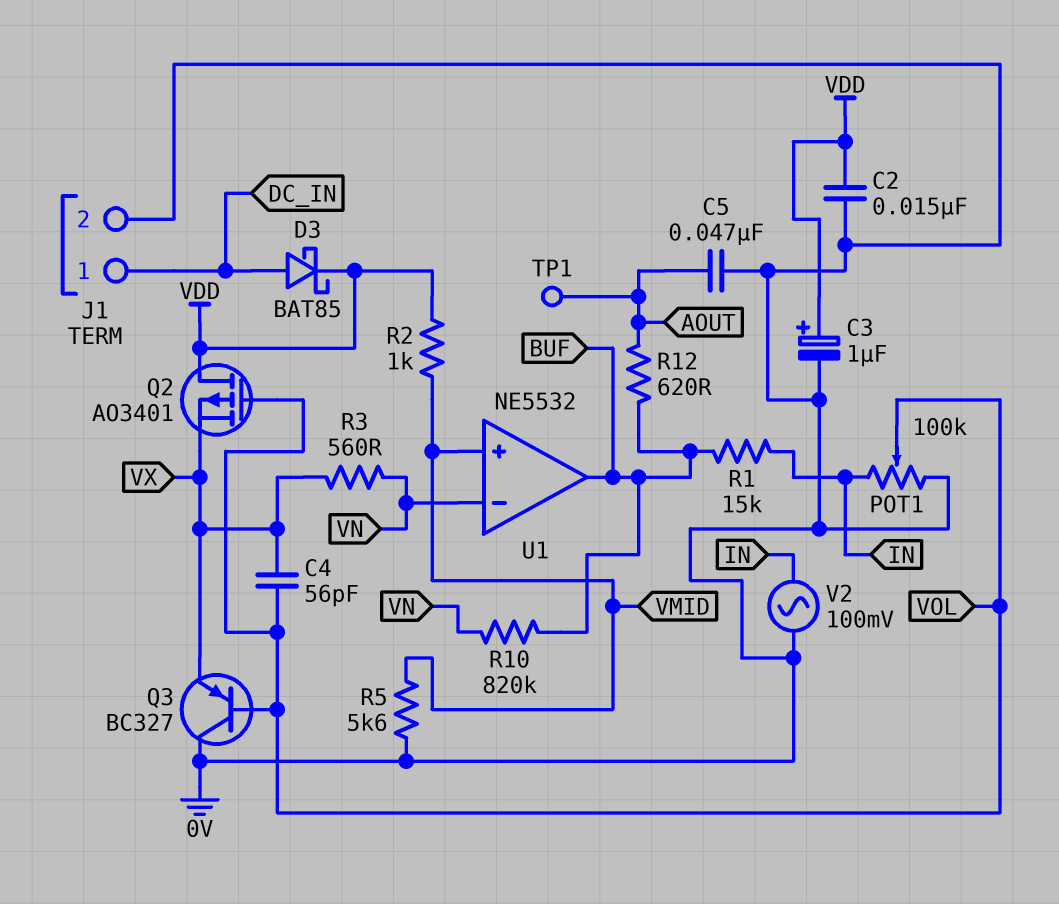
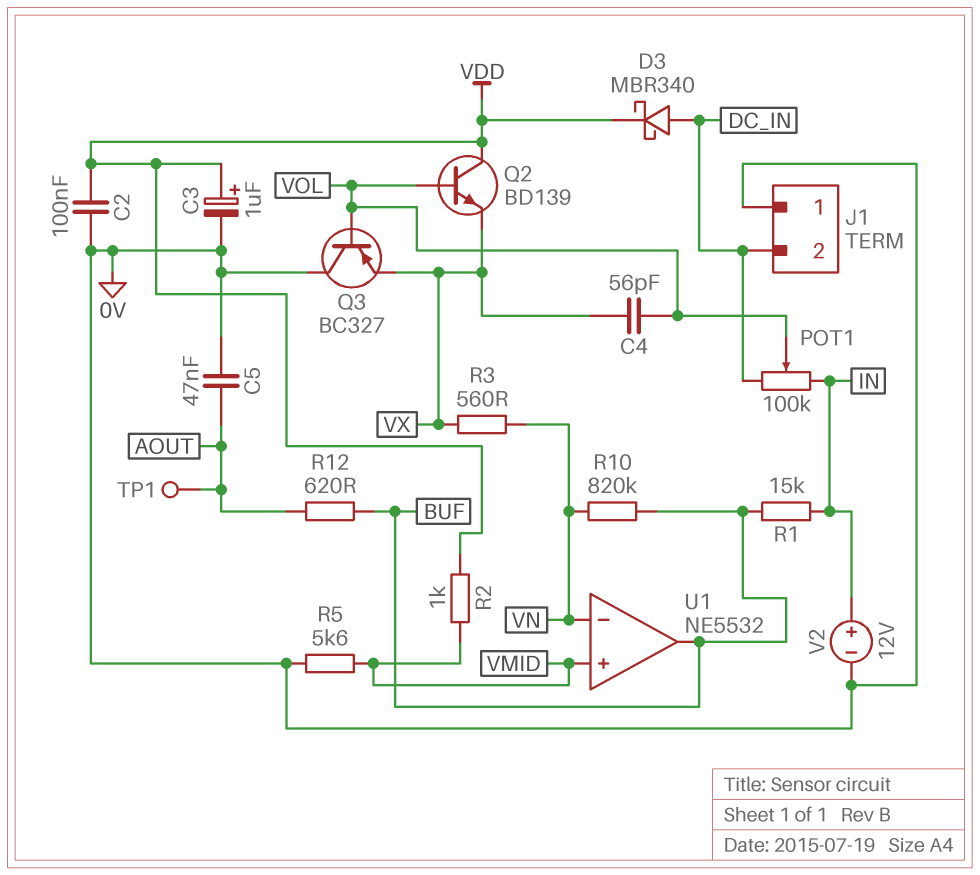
C2: 15nF (0V, VDD) -> 100nF (0V, VDD)
D3: schottky BAT85 (A DC_IN, K VDD) -> schottky MBR340 (A DC_IN, K VDD)
J1 pin 1: DC_IN -> 0V
J1 pin 2: 0V -> DC_IN
POT1: 100k (0V, IN, wiper VOL) -> 100k (DC_IN, IN, wiper VOL)
Q2: PMOS AO3401 (G VOL, D VDD, S VX) -> NPN BD139 (B VOL, C VDD, E VX)
V2: AC 100mV (0V, IN) -> 12V (plus IN, minus 0V)

